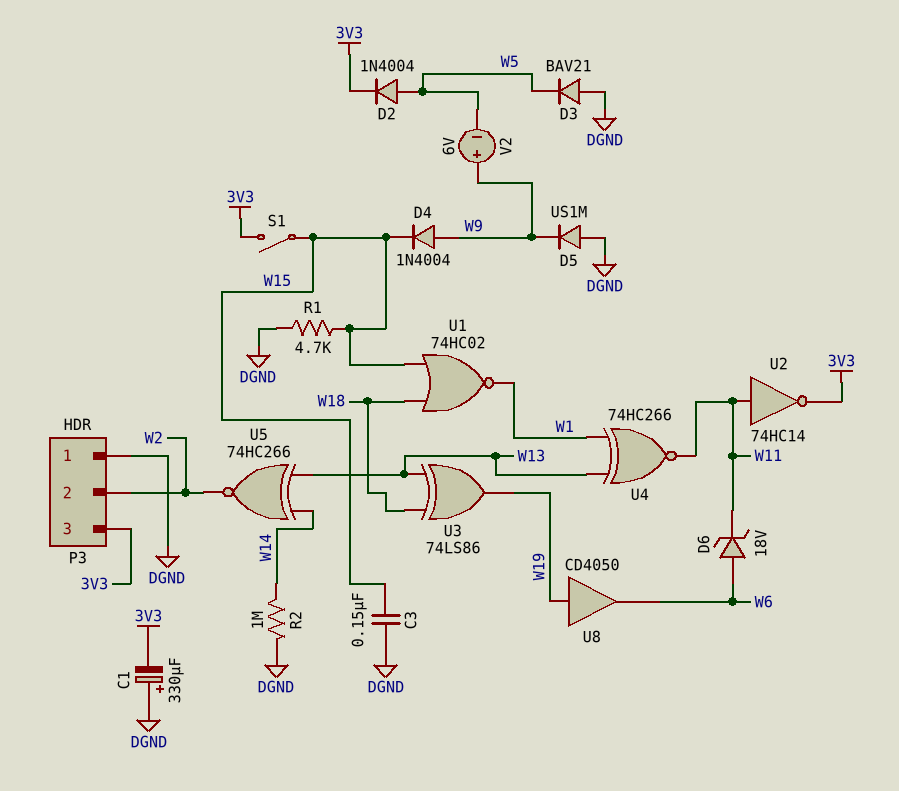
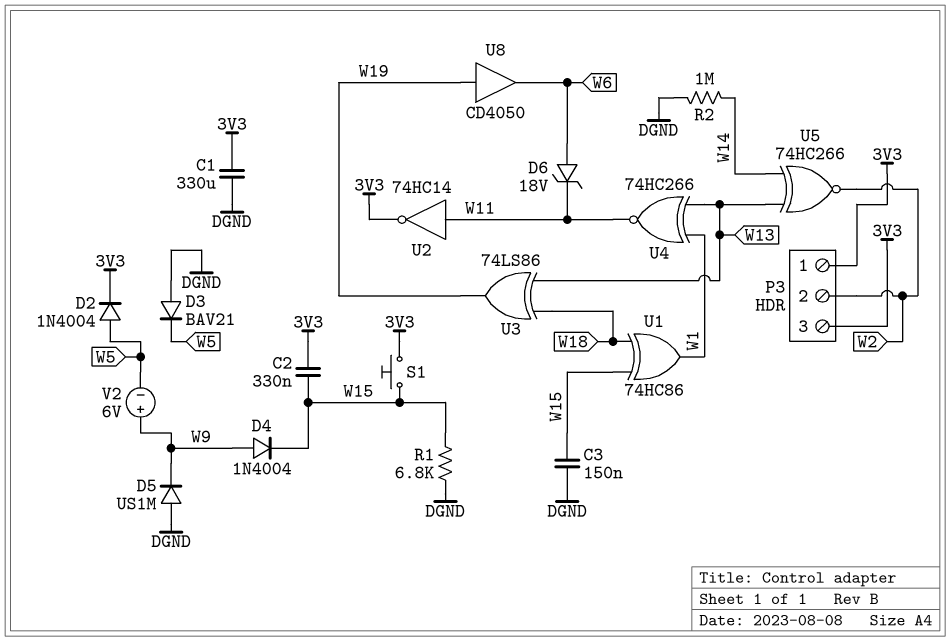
C1: 330uF (plus DGND, minus 3V3) -> 330uF (3V3, DGND)
C2: none -> 330nF (3V3, W15)
P3 pin 1: DGND -> 3V3
R1: 4.7k (DGND, W15) -> 6.8k (DGND, W15)
S1: switch (3V3, W15) -> button (3V3, W15)
U1: NOR 74HC02 (in W15, in W18, out W1) -> XOR 74HC86 (in W15, in W18, out W1)

